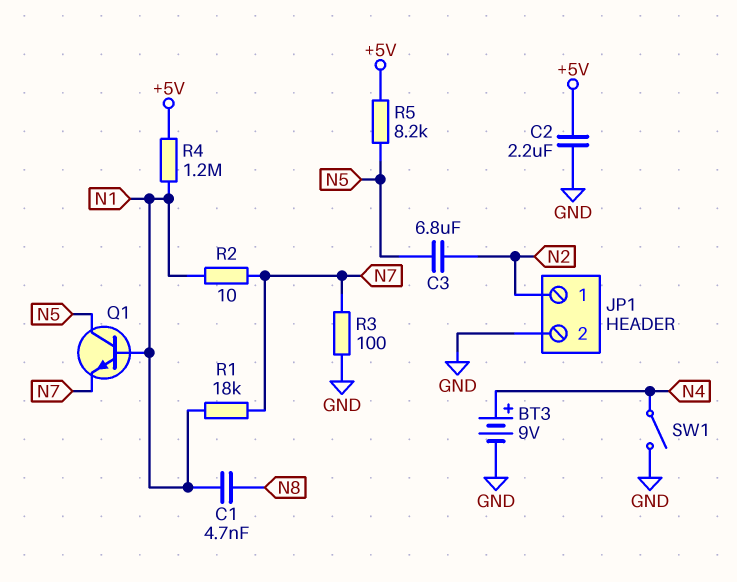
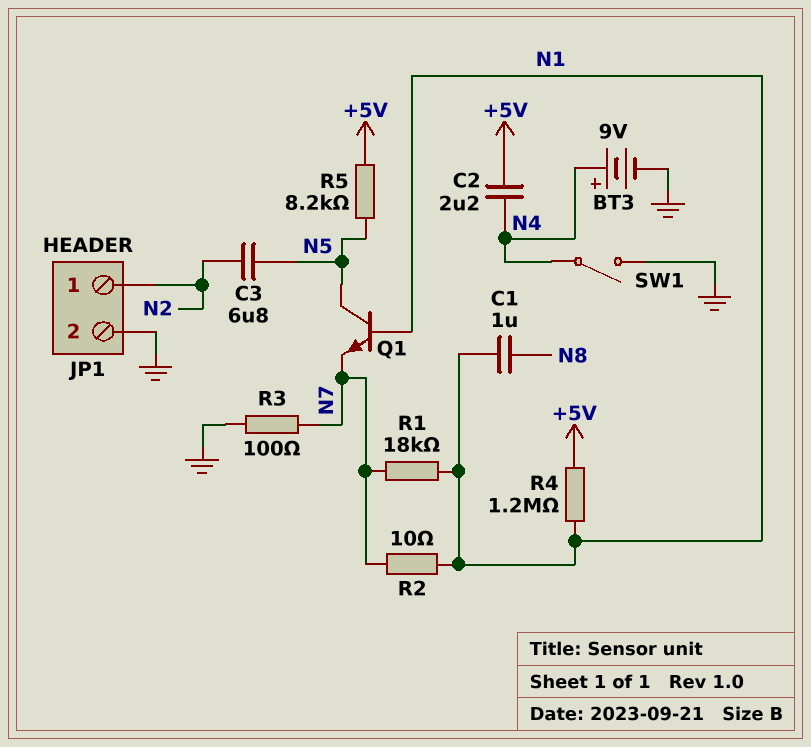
C1: 4.7nF (N1, N8) -> 1uF (N1, N8)
C2: 2.2uF (+5V, GND) -> 2.2uF (+5V, N4)

